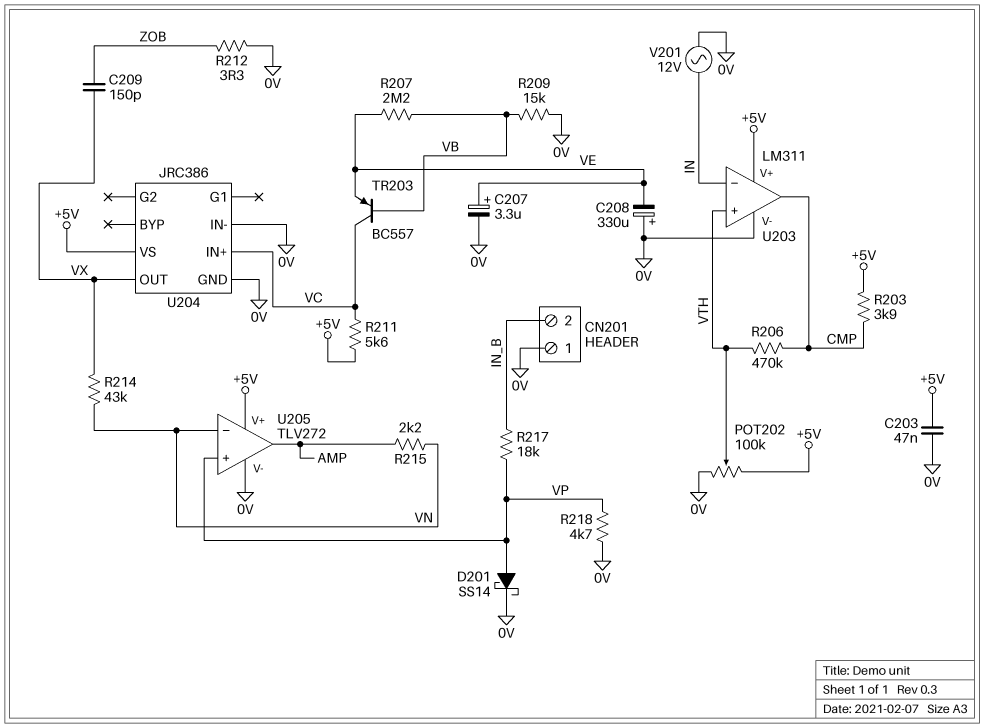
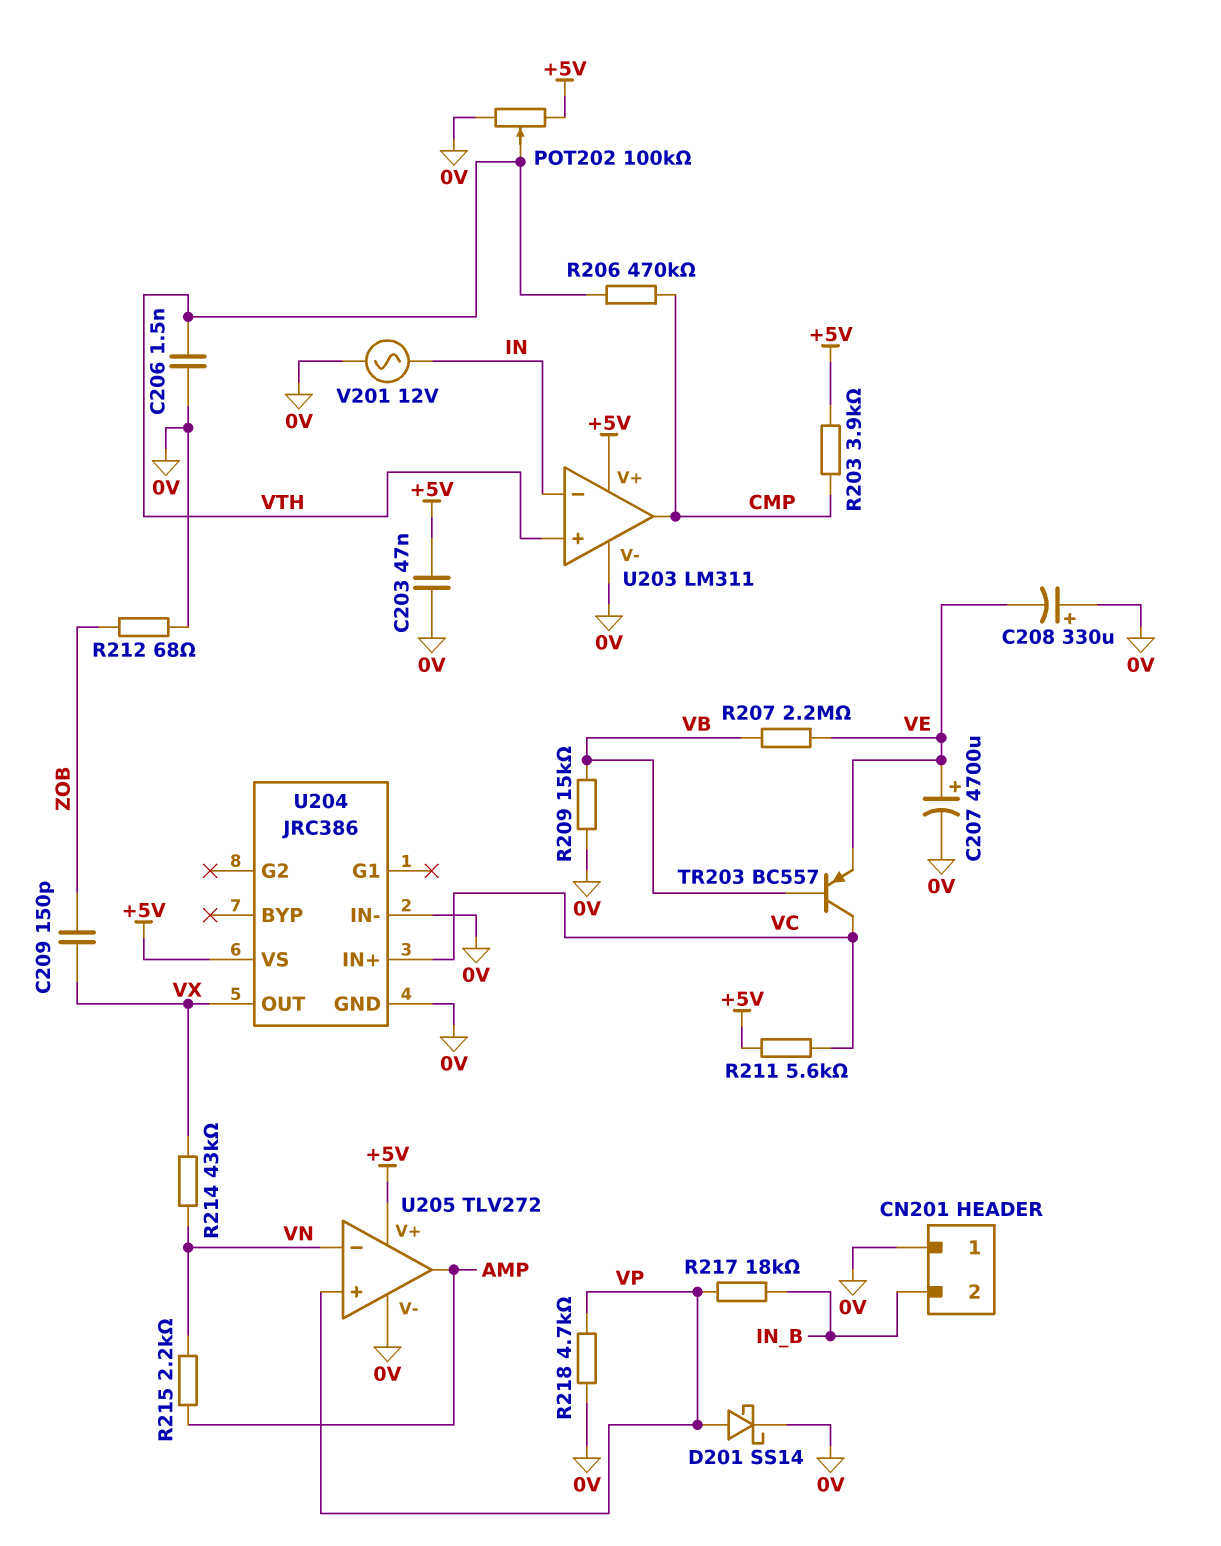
C206: none -> 1.5nF (0V, VTH)
C207: 3.3uF (plus VE, minus 0V) -> 4700uF (plus VE, minus 0V)
R212: 3.3 (0V, ZOB) -> 68 (0V, ZOB)

